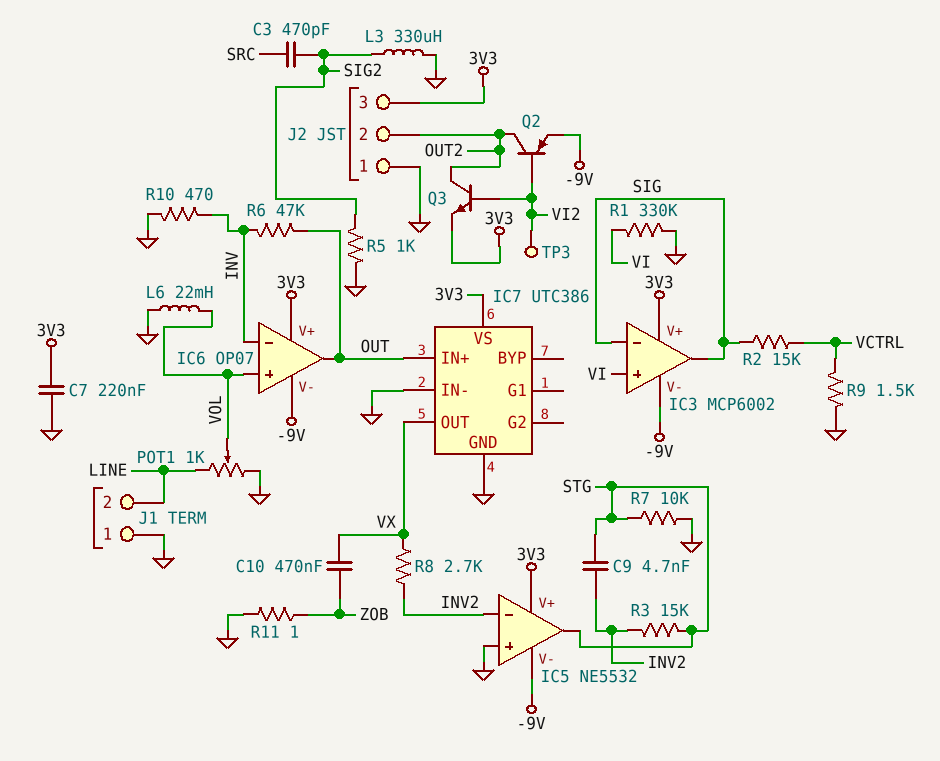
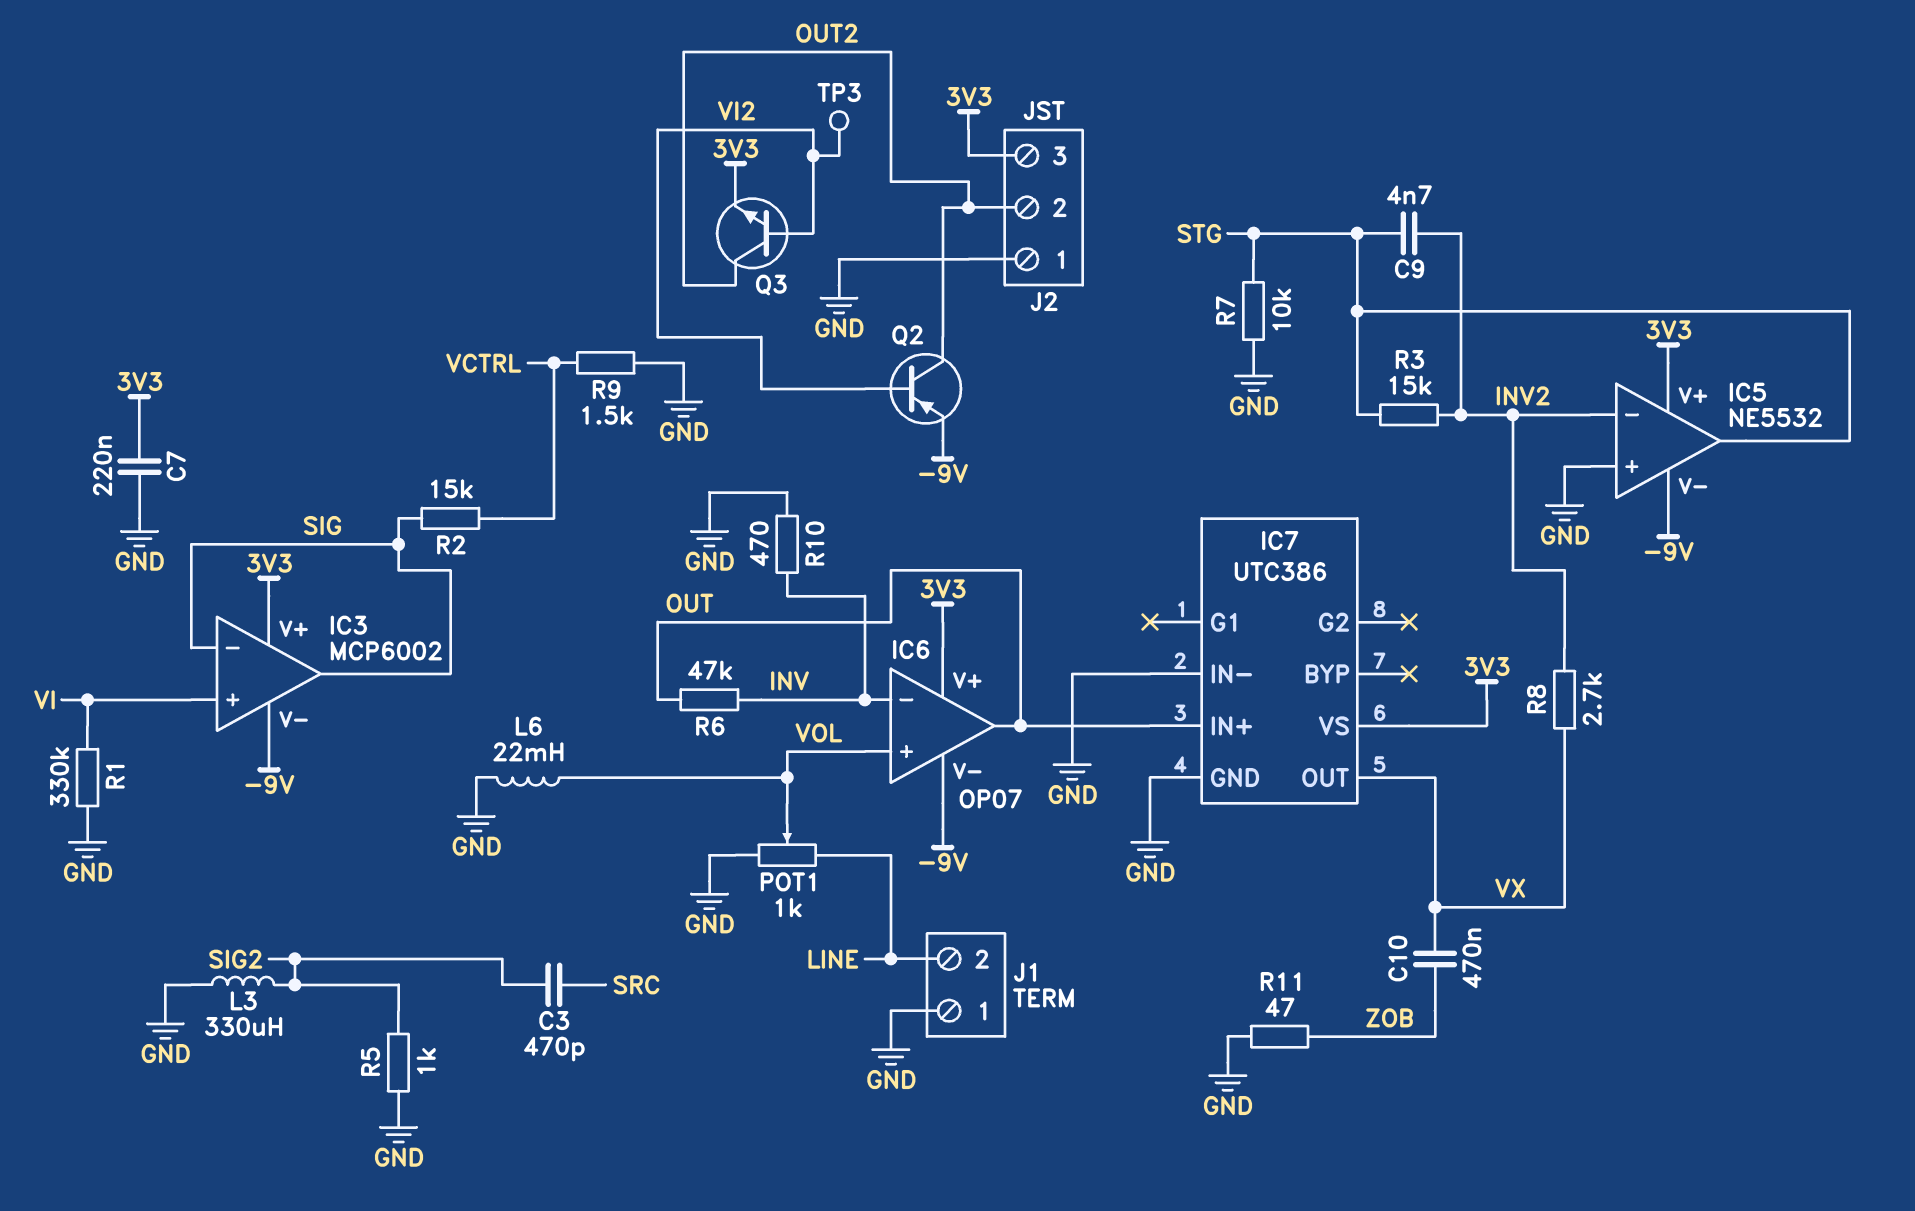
R11: 1 (GND, ZOB) -> 47 (GND, ZOB)

